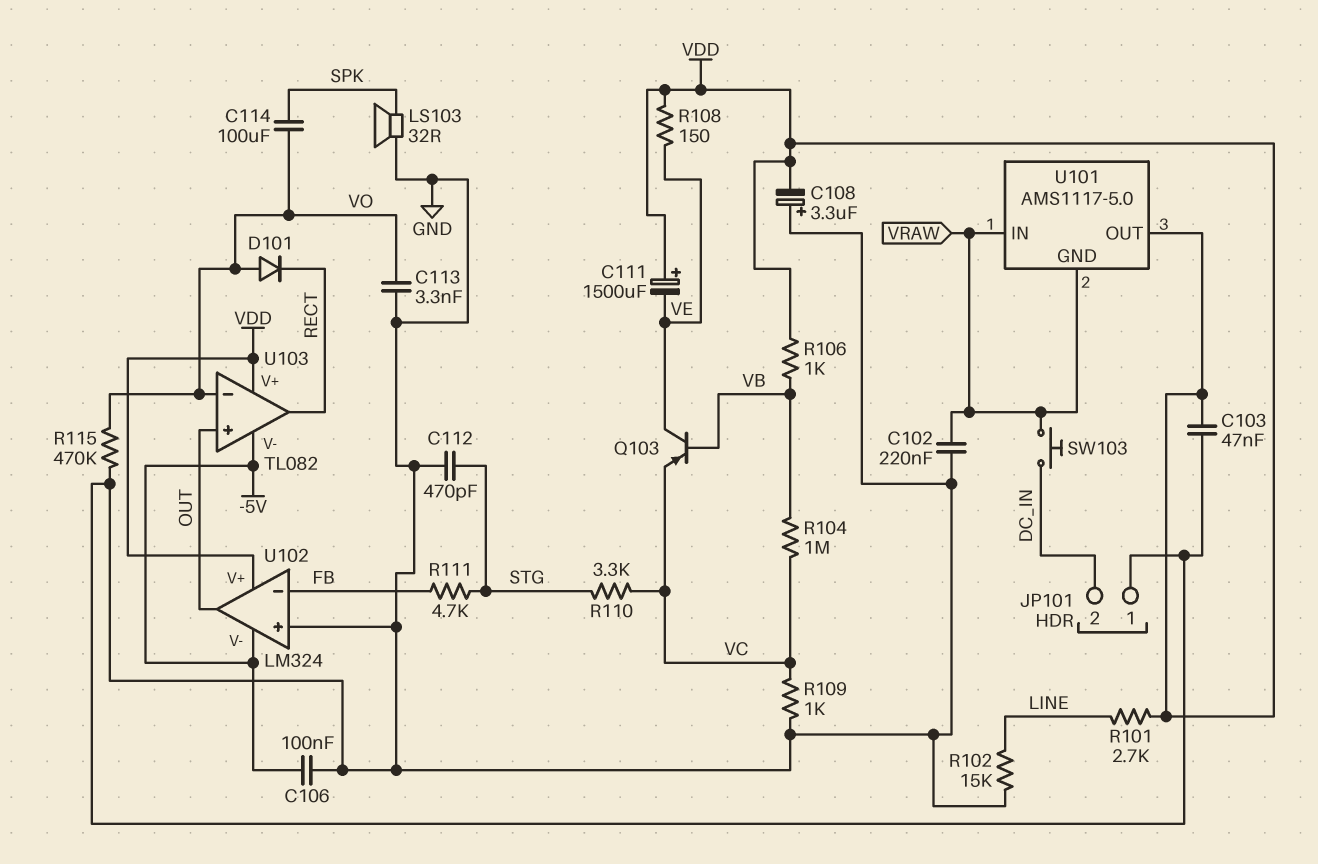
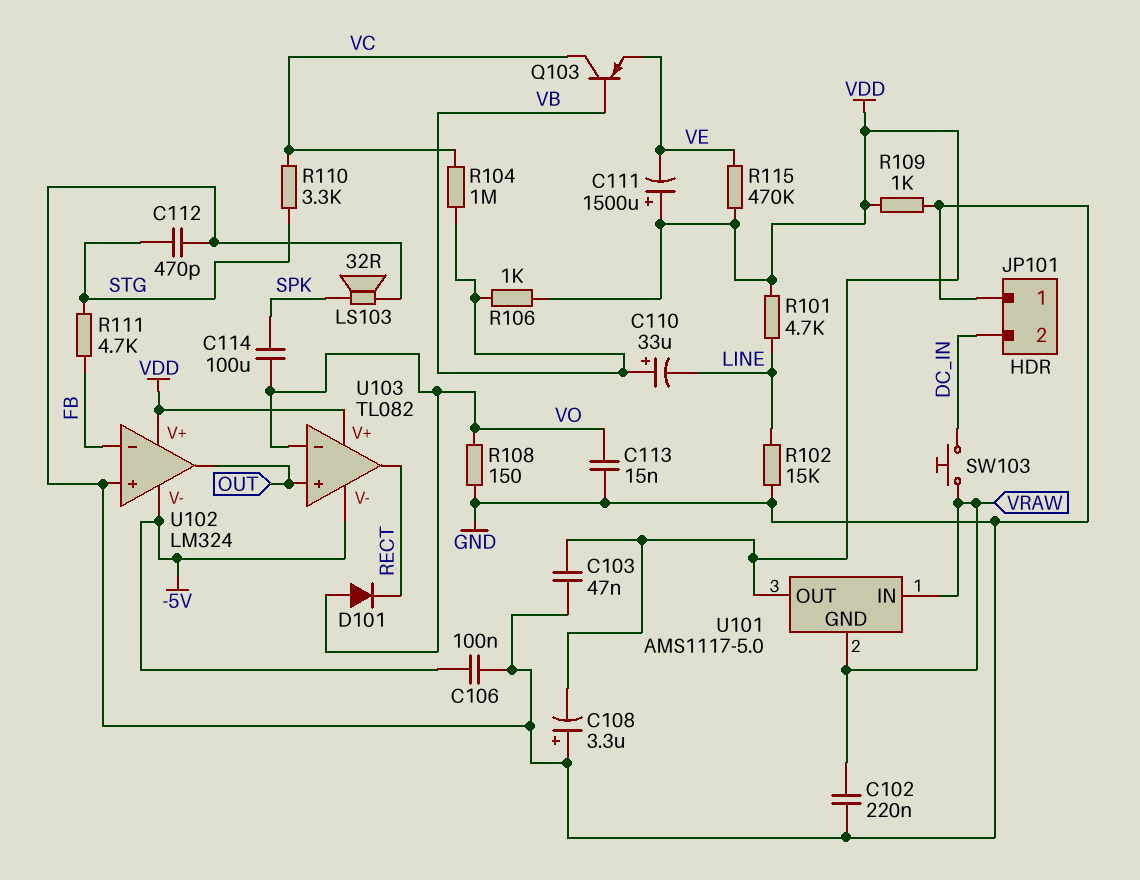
C110: none -> 33uF (plus VB, minus LINE)
C113: 3.3nF (GND, VO) -> 15nF (GND, VO)
Q103: PNP (B VB, C VE, E VC) -> PNP (B VB, C VC, E VE)
R101: 2.7k (LINE, VDD) -> 4.7k (LINE, VDD)
R108: 150 (VDD, VE) -> 150 (GND, VO)
R109: 1k (GND, VC) -> 1k (GND, VDD)
R115: 470k (GND, VO) -> 470k (VDD, VE)

